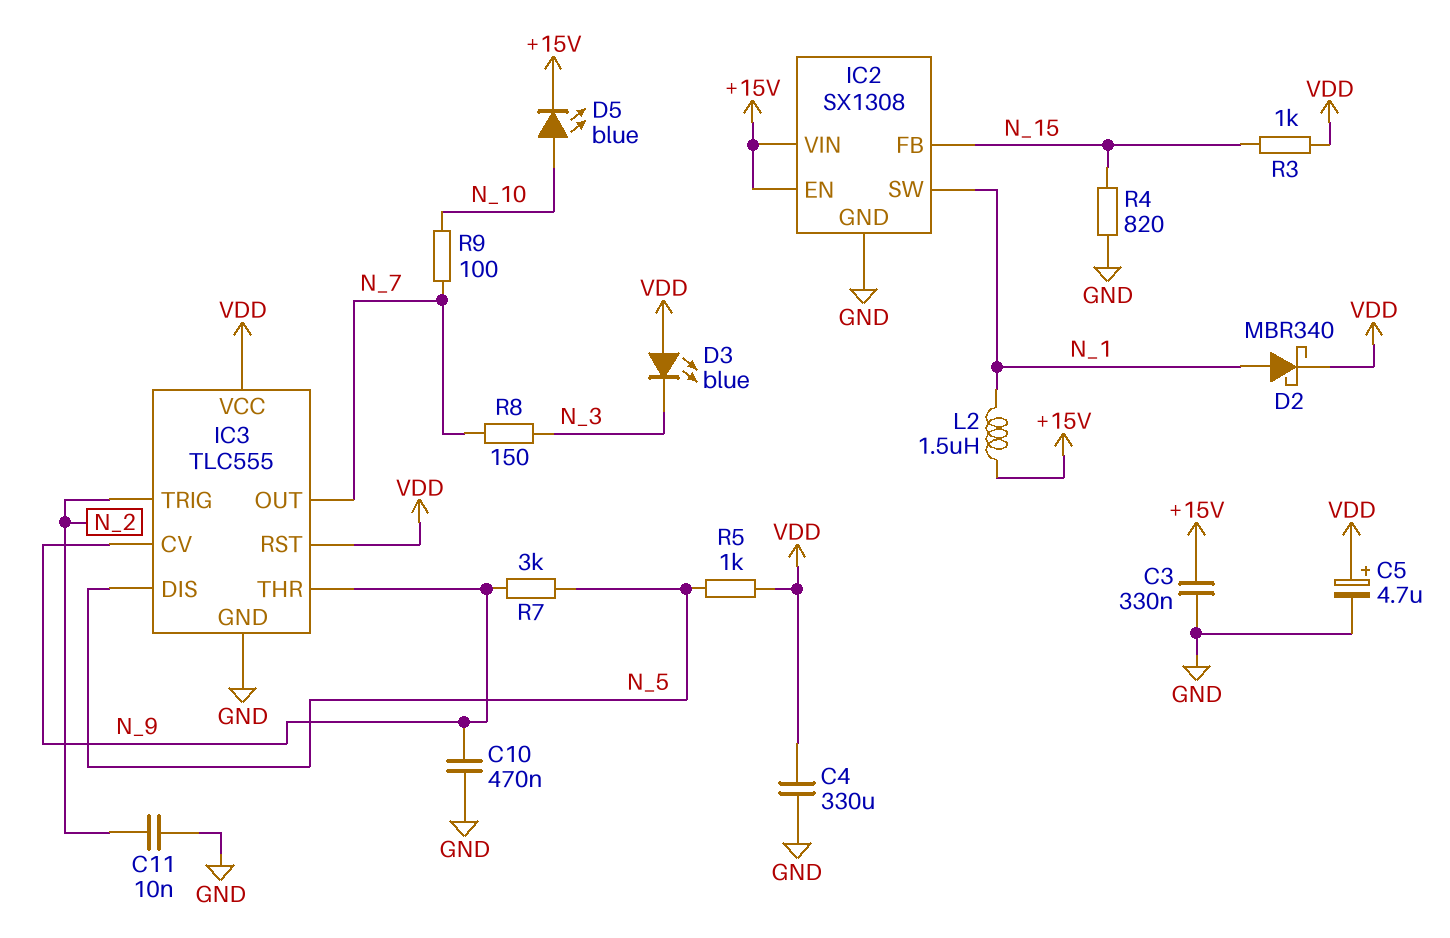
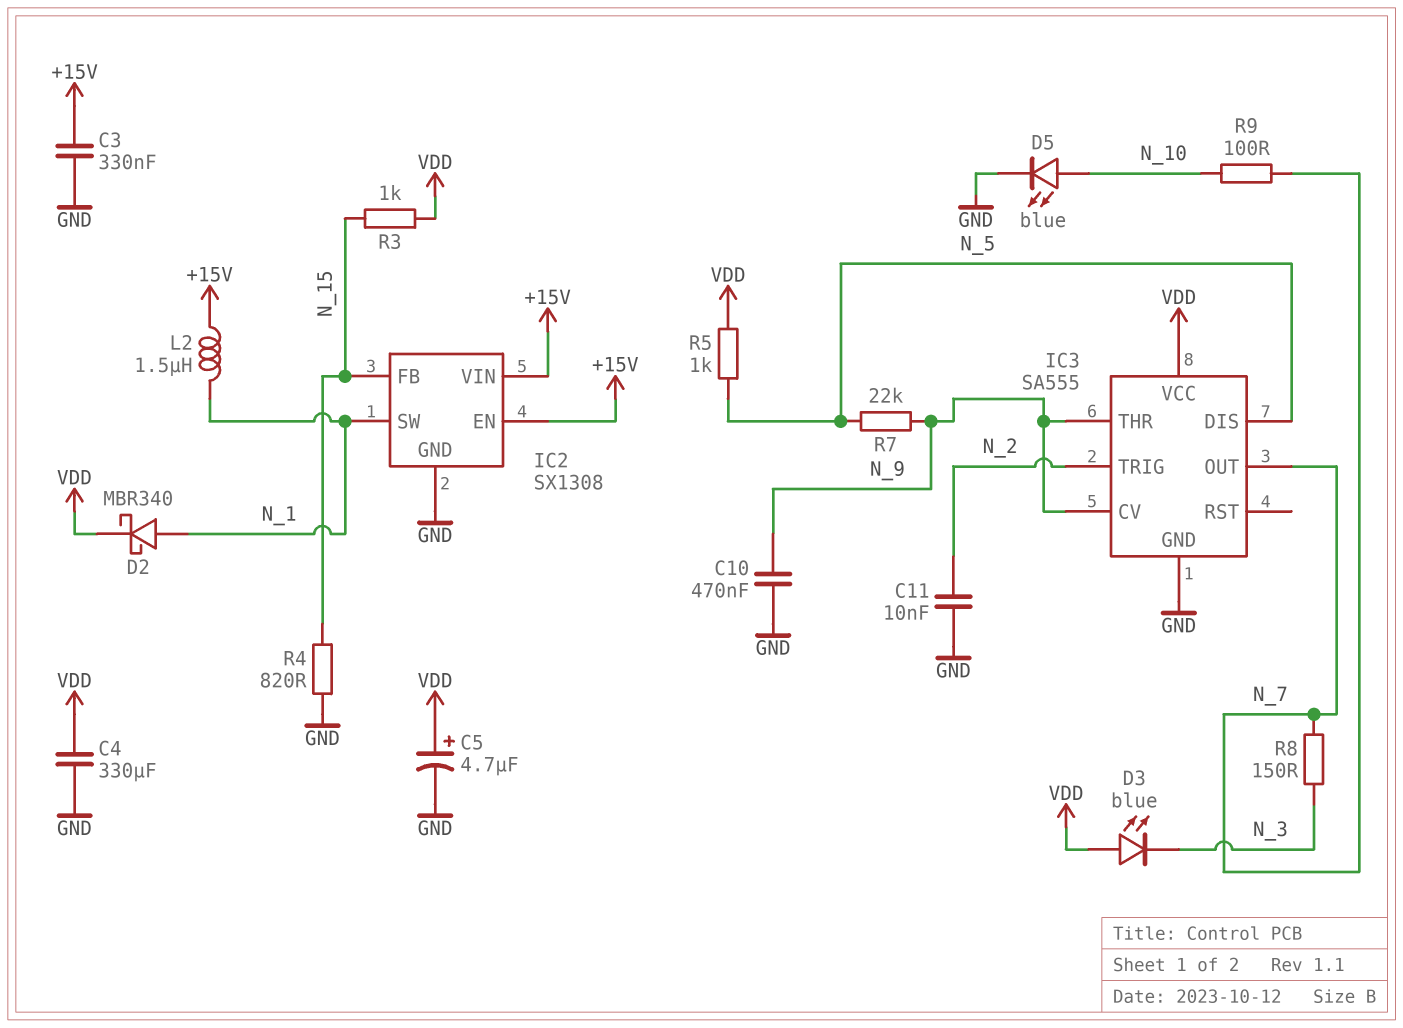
D5: LED blue (A N_10, K +15V) -> LED blue (A N_10, K GND)
IC3: TLC555 -> SA555
IC3 pin RST: VDD -> none
R7: 3k (N_5, N_9) -> 22k (N_5, N_9)

